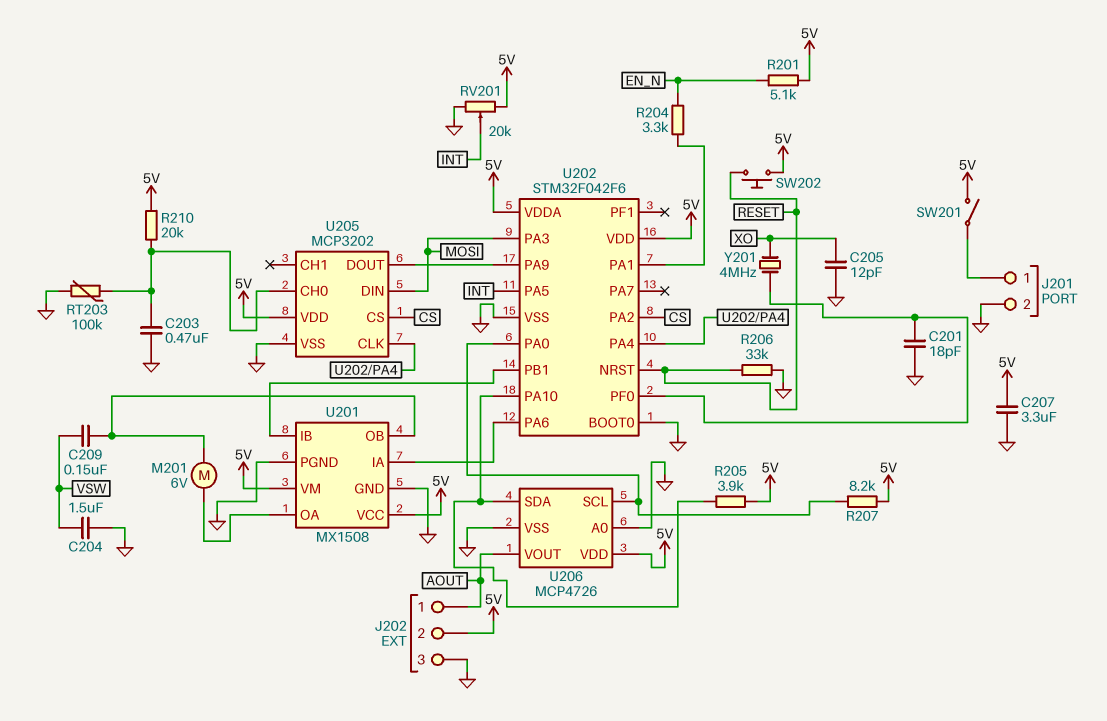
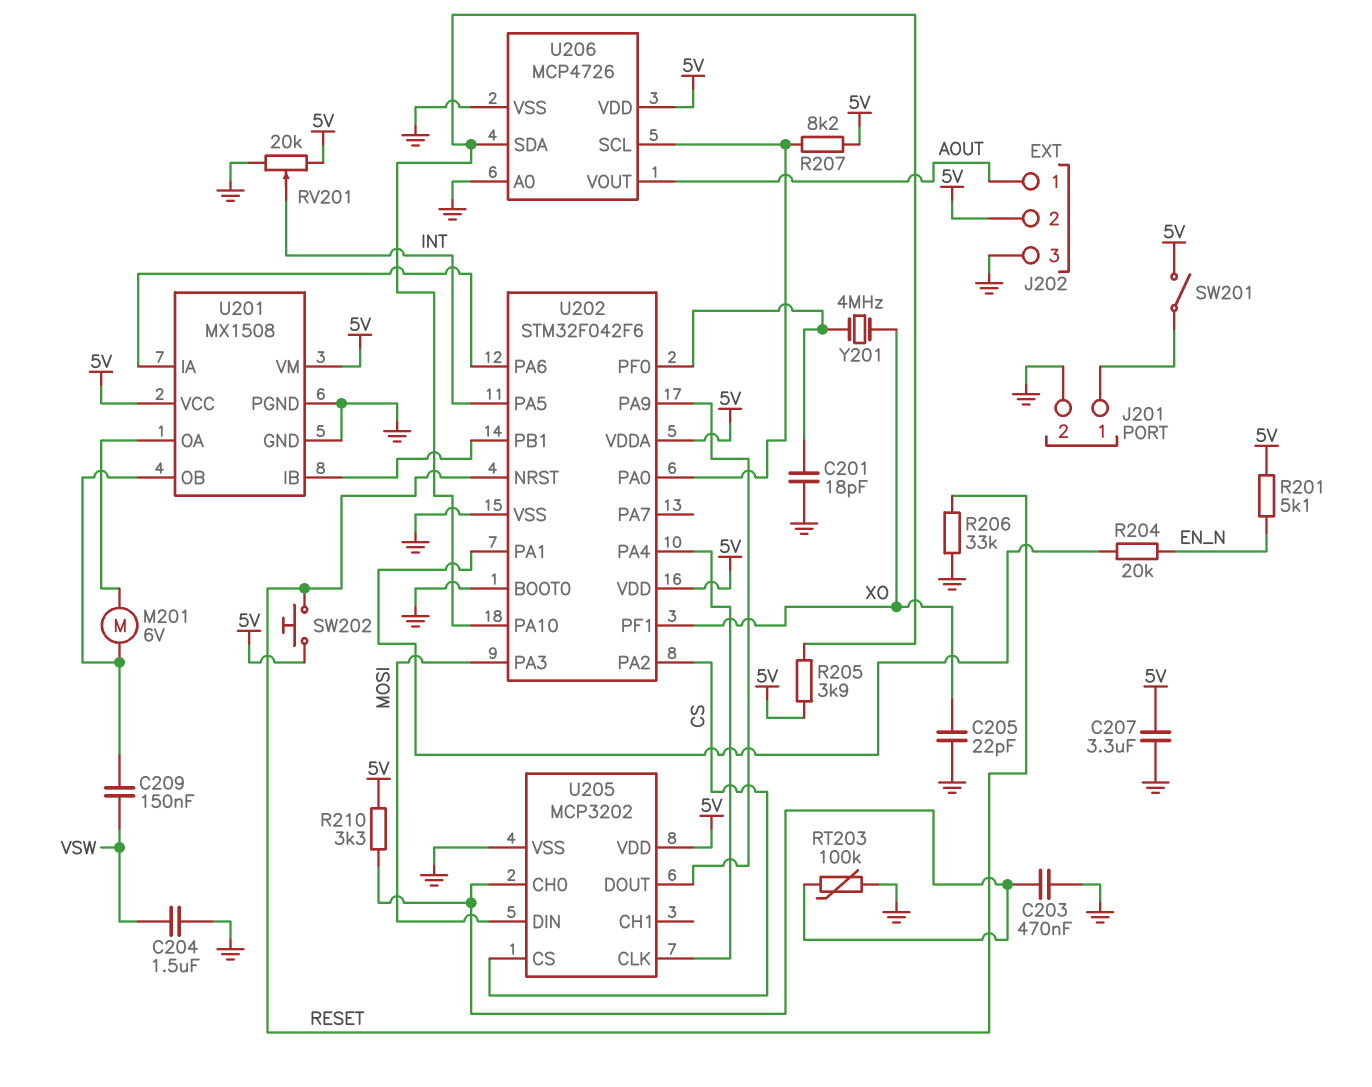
C205: 12pF (GND, XO) -> 22pF (GND, XO)
R204: 3.3k (EN_N, U202/PA1) -> 20k (EN_N, U202/PA1)
R210: 20k (5V, U205/CH0) -> 3.3k (5V, U205/CH0)
U202 pin PF1: none -> XO

